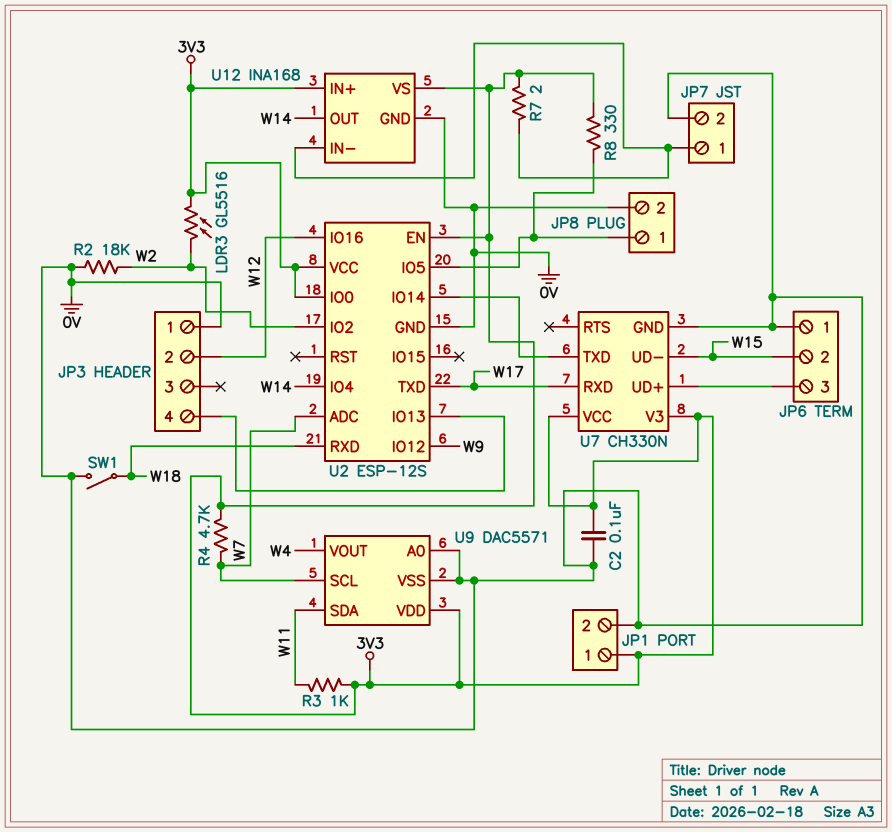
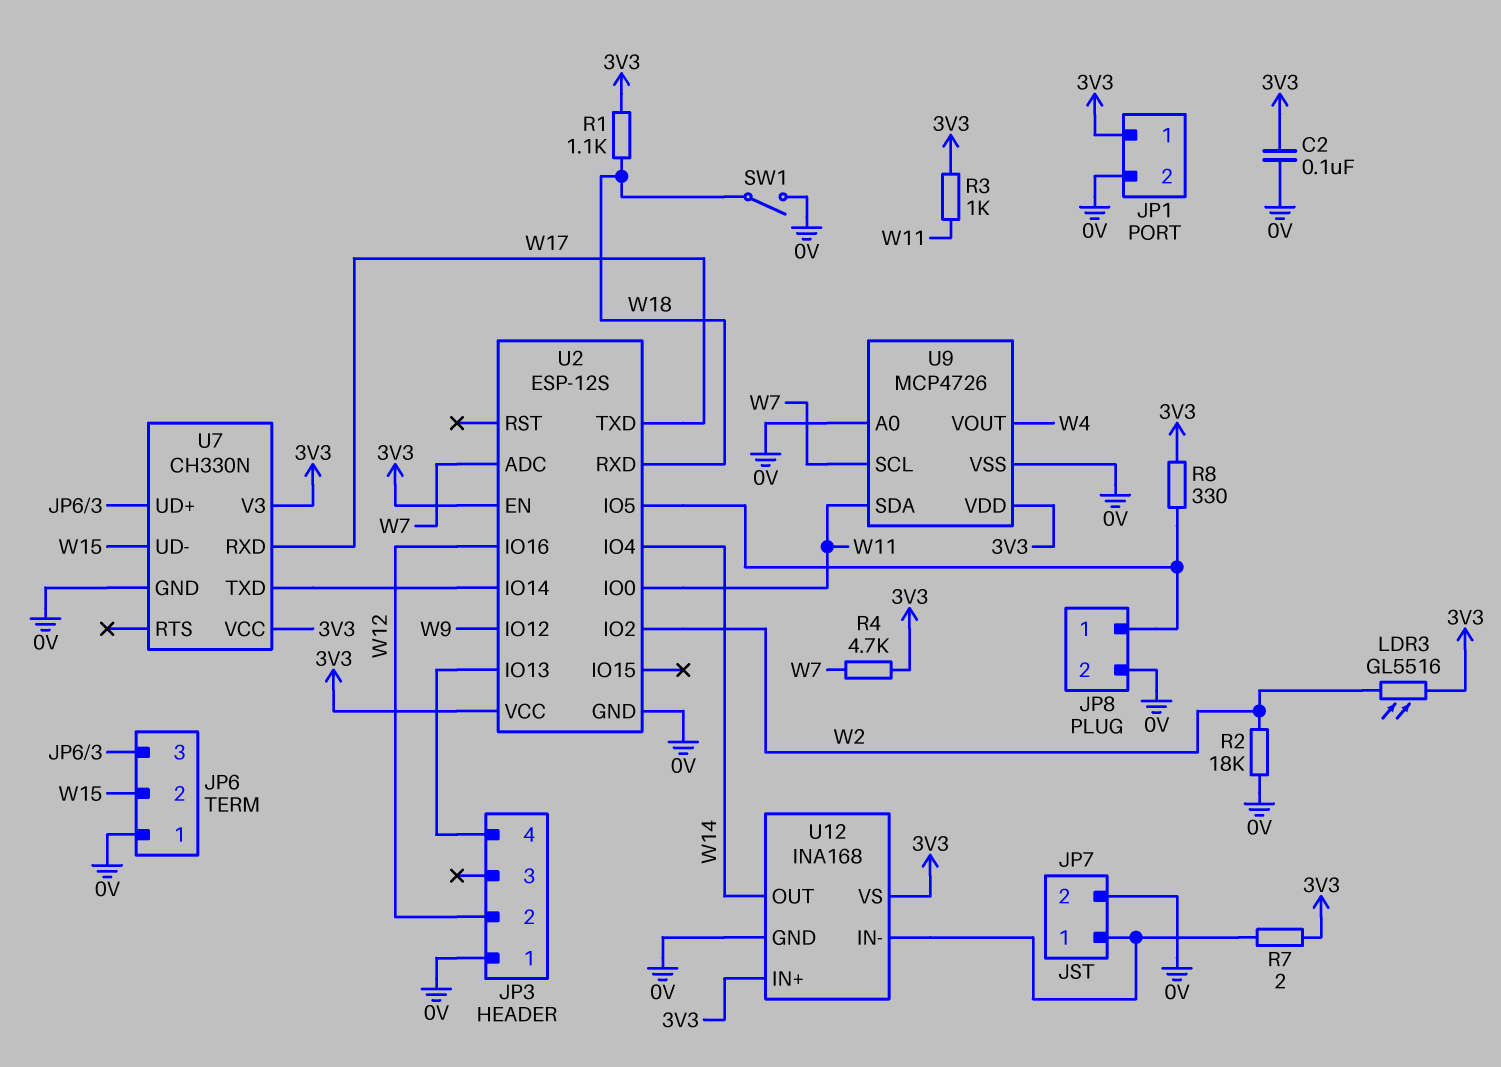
R1: none -> 1.1k (3V3, W18)
U2 pin IO0: 3V3 -> W11
U9: DAC5571 -> MCP4726

